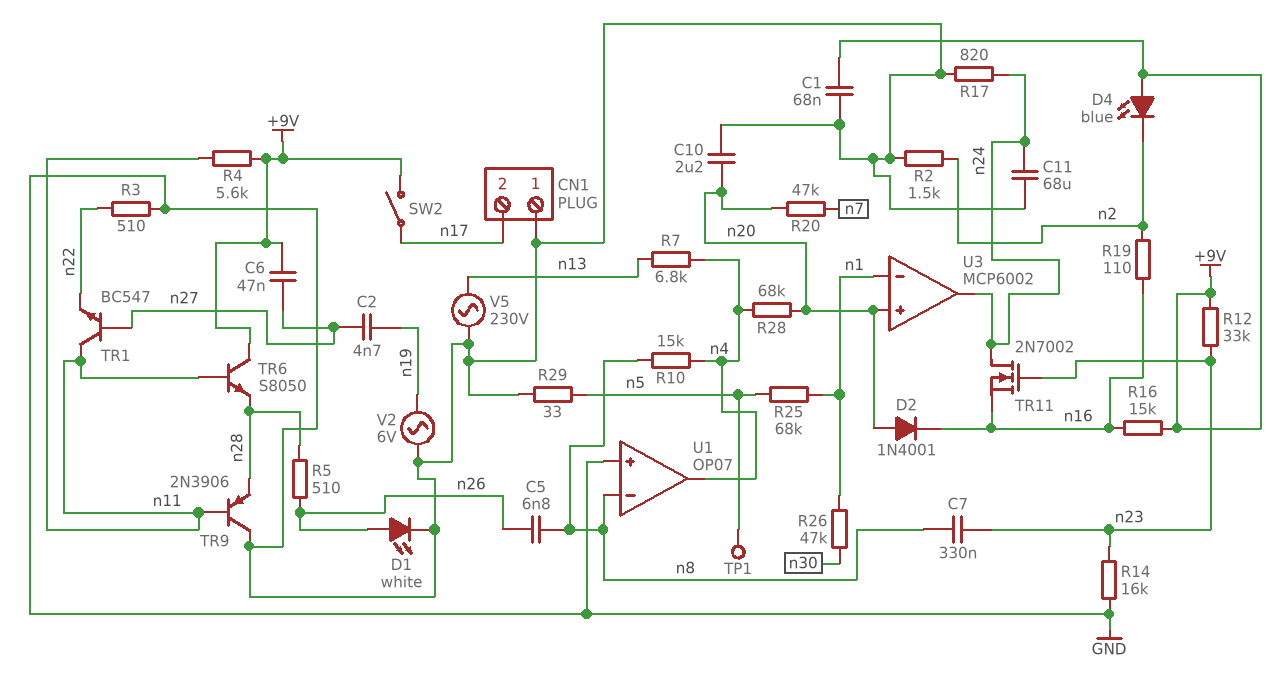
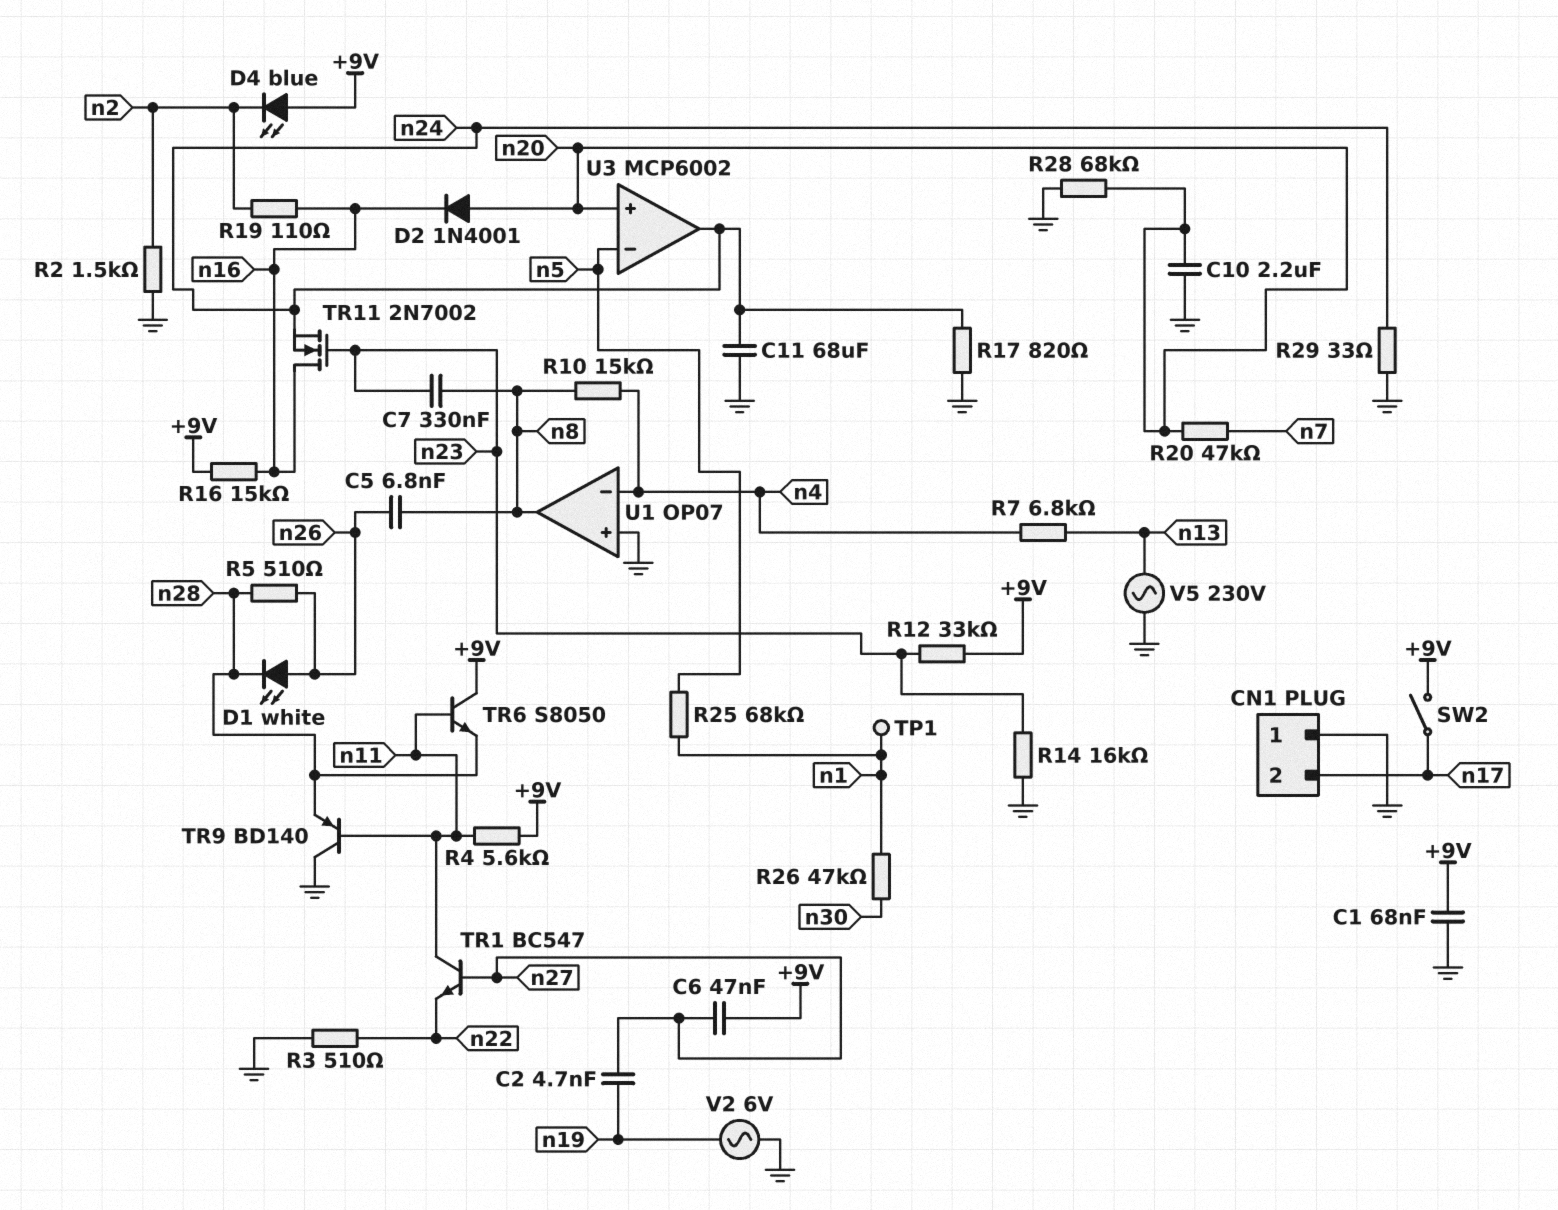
D1: LED white (A n26, K GND) -> LED white (A n26, K n28)
R28: 68k (n4, n20) -> 68k (GND, n20)
R29: 33 (GND, n5) -> 33 (GND, n24)
TP1: test point (n5) -> test point (n1)
TR9: PNP 2N3906 (B n11, C GND, E n28) -> PNP BD140 (B n11, C GND, E n28)
TR11: NMOS 2N7002 (G n23, D n24, S n16) -> NMOS 2N7002 (G n23, D n16, S n24)
U1 pin in-: n8 -> n4
U1 pin out: n4 -> n8
U3 pin in-: n1 -> n5

